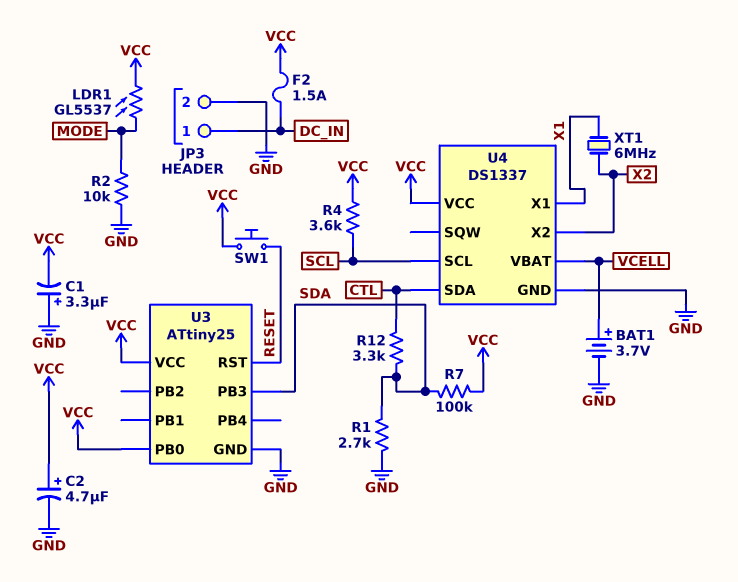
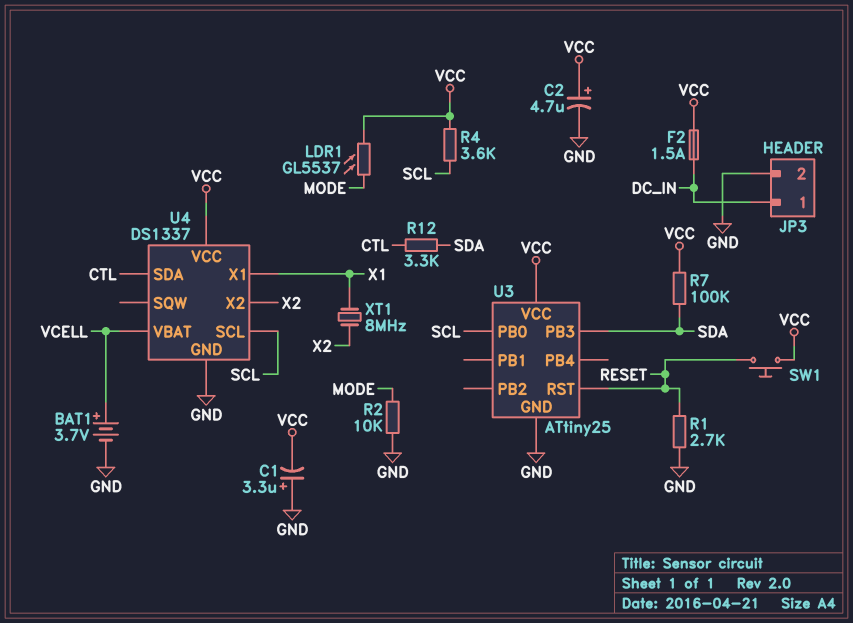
R1: 2.7k (GND, SDA) -> 2.7k (GND, RESET)
U3 pin PB0: VCC -> SCL
XT1: 6MHz (X1, X2) -> 8MHz (X1, X2)

